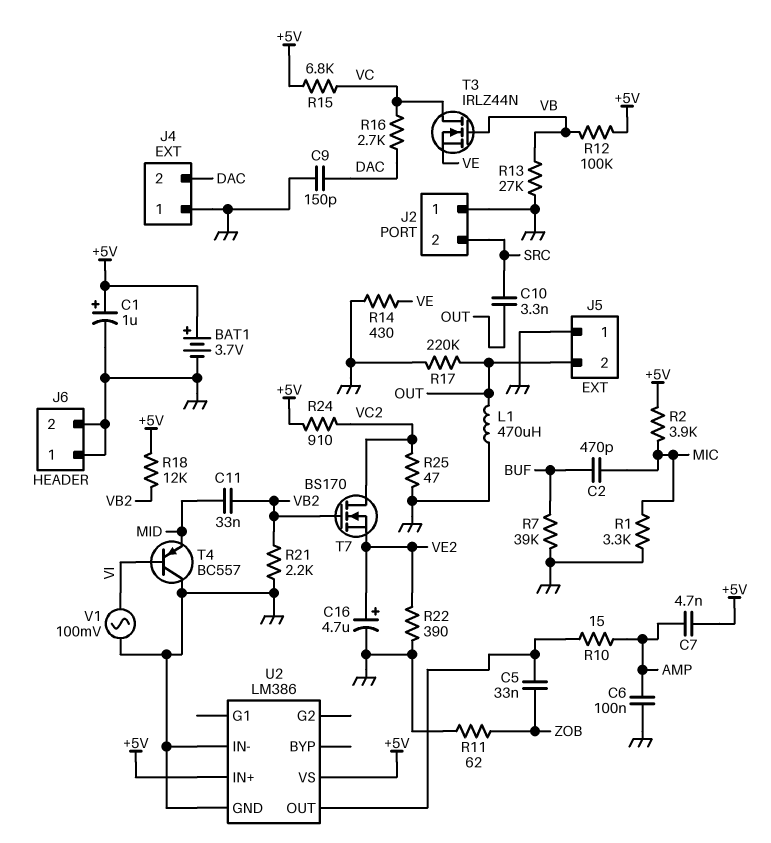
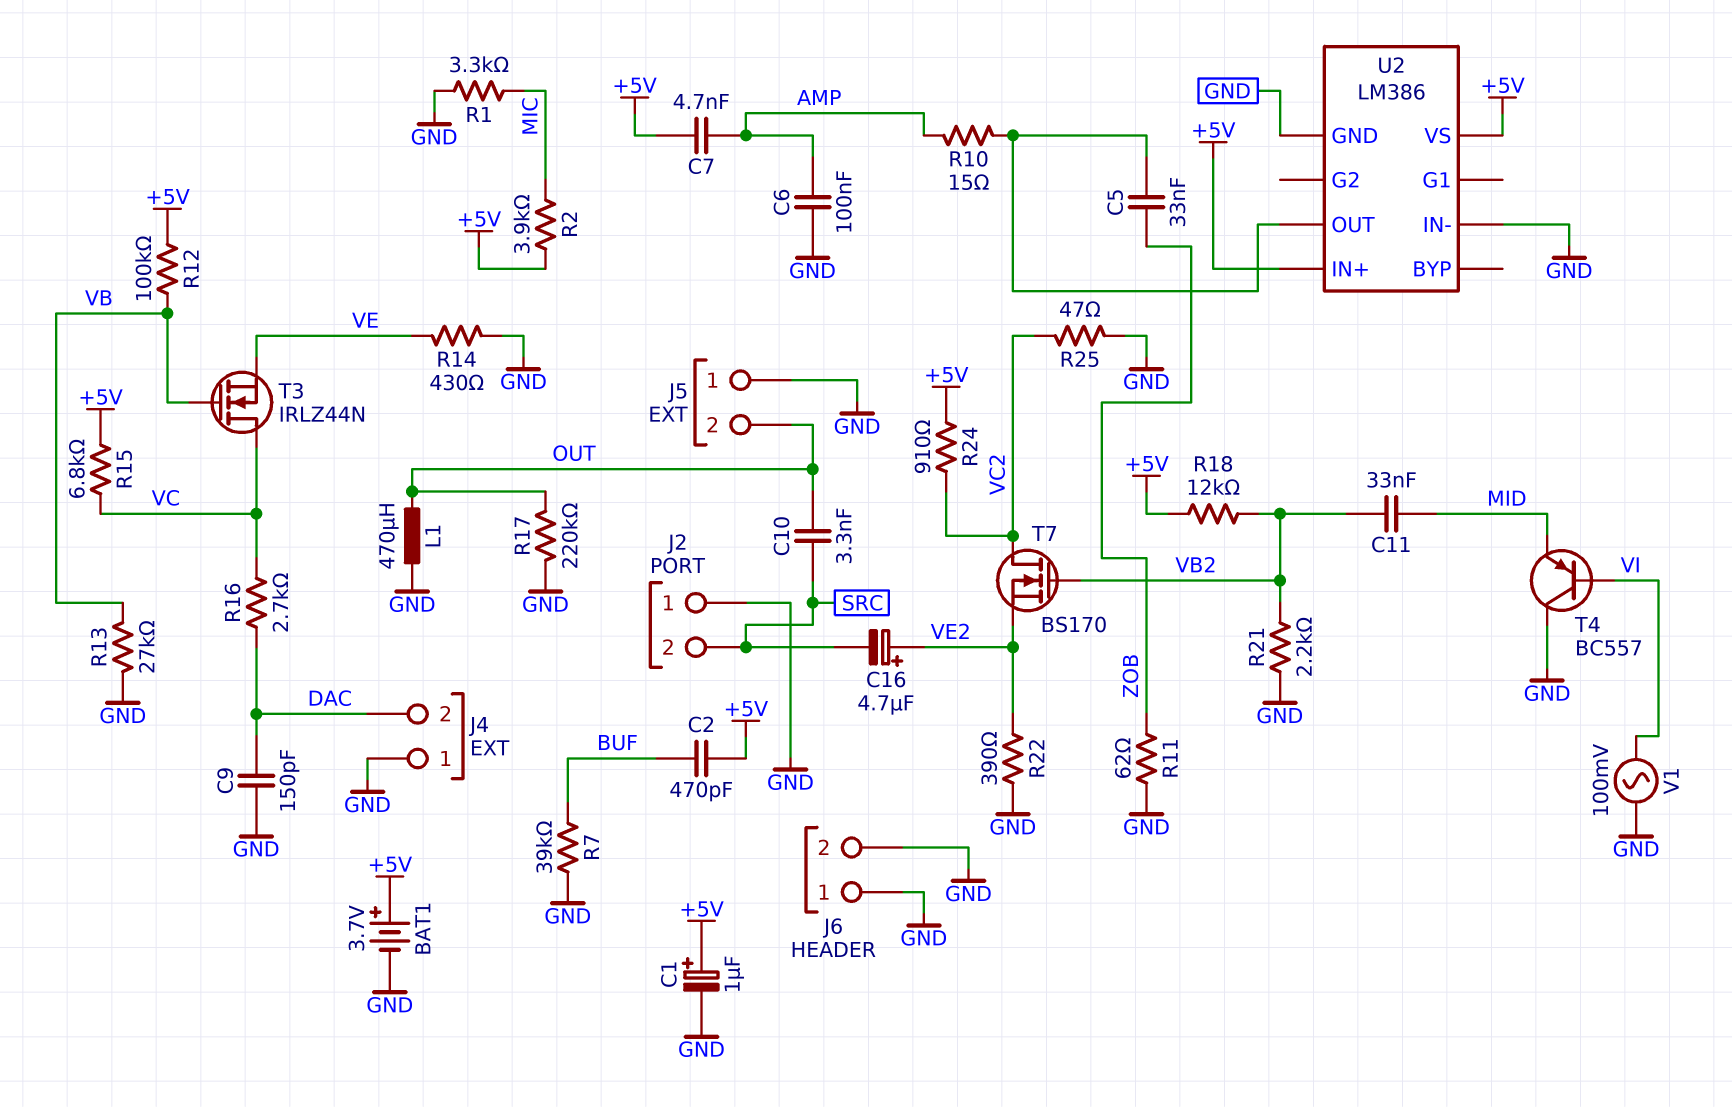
C2: 470pF (BUF, MIC) -> 470pF (+5V, BUF)
C16: 4.7uF (plus VE2, minus GND) -> 4.7uF (plus VE2, minus SRC)

